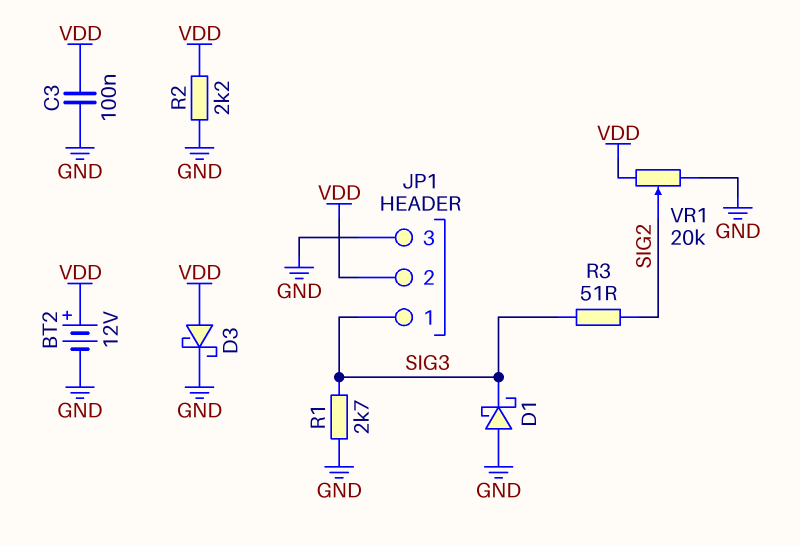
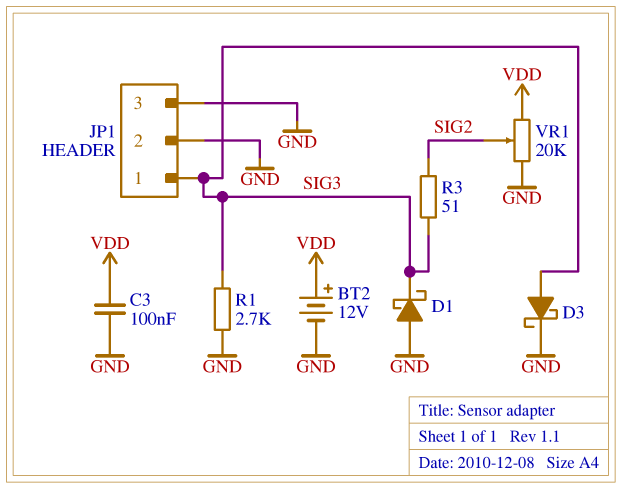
D3: schottky (A VDD, K GND) -> schottky (A SIG3, K GND)
JP1 pin 2: VDD -> GND
R2: 2.2k (GND, VDD) -> none

